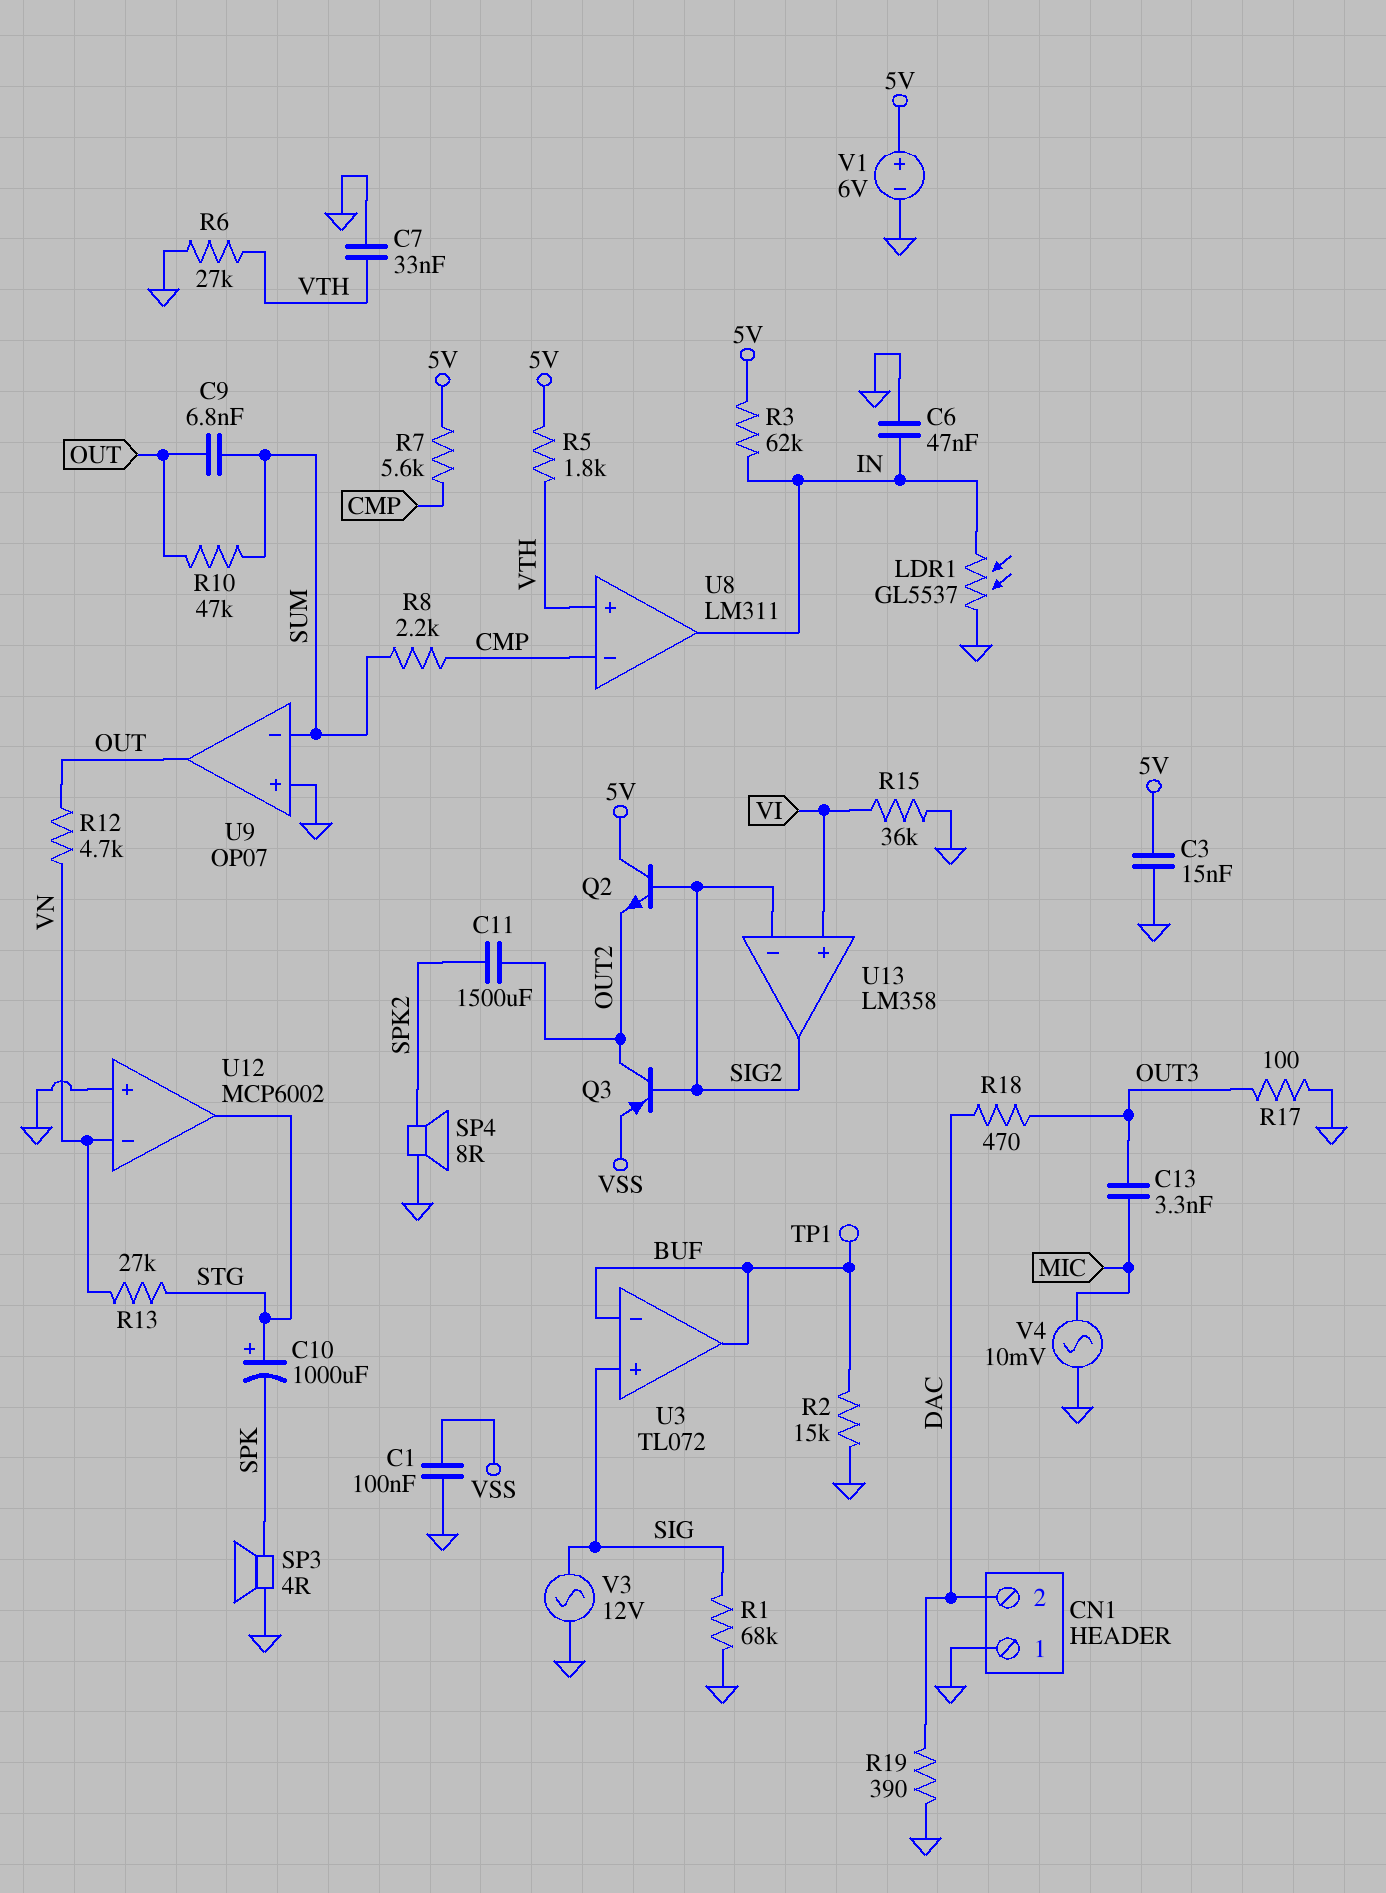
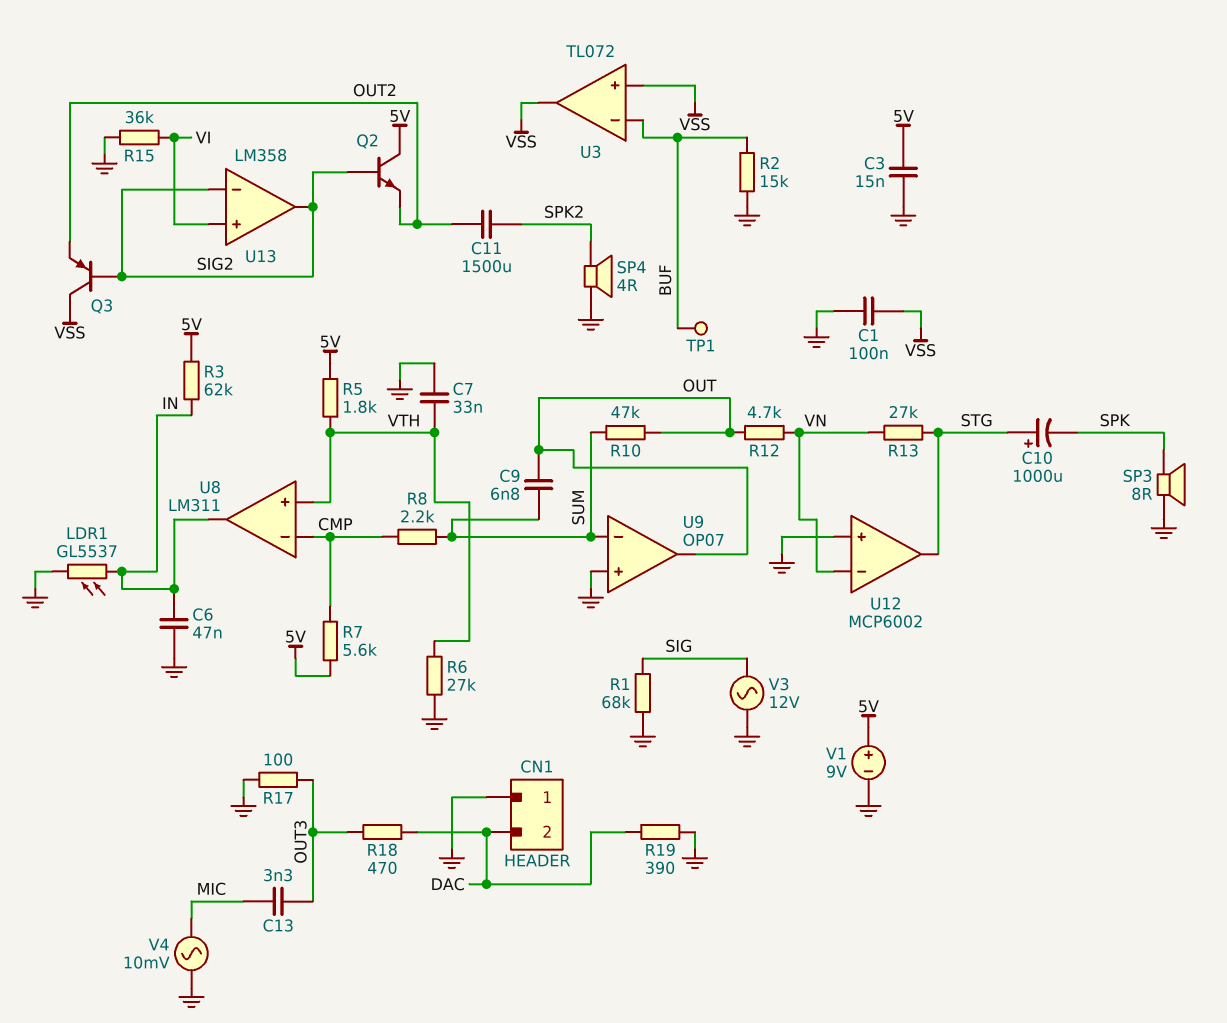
Q3: PNP (B SIG2, C OUT2, E VSS) -> PNP (B SIG2, C VSS, E OUT2)
SP3: speaker 4R (GND, SPK) -> speaker 8R (GND, SPK)
SP4: speaker 8R (GND, SPK2) -> speaker 4R (GND, SPK2)
U3 pin in+: SIG -> VSS
U3 pin out: BUF -> VSS
V1: 6V (plus 5V, minus GND) -> 9V (plus 5V, minus GND)

